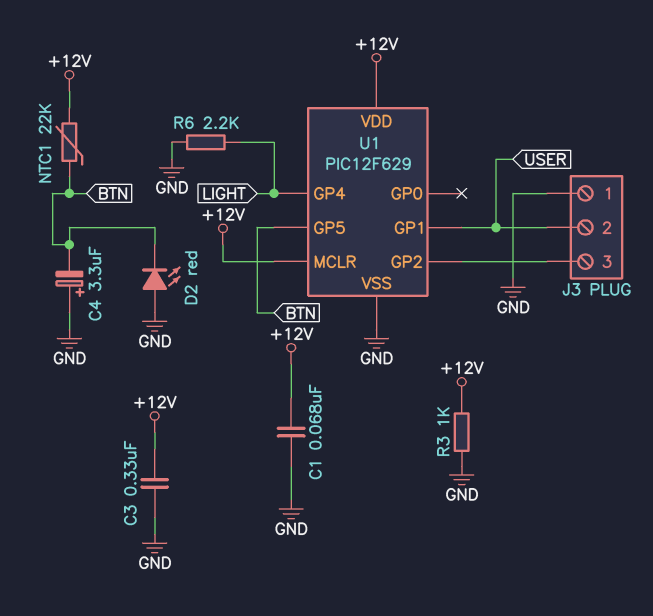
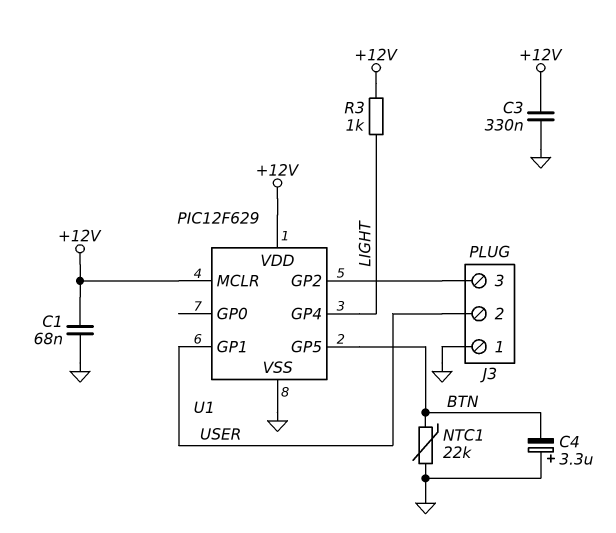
D2: LED red (A GND, K BTN) -> none
NTC1: 22k (+12V, BTN) -> 22k (BTN, GND)
R3: 1k (+12V, GND) -> 1k (+12V, LIGHT)
R6: 2.2k (GND, LIGHT) -> none

